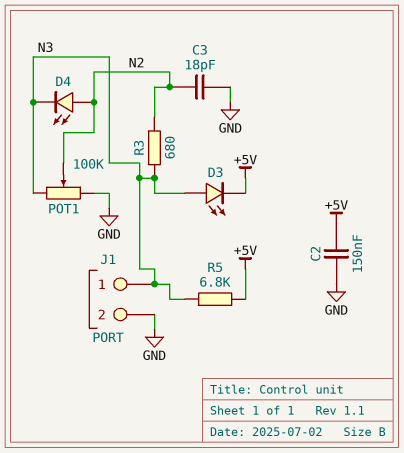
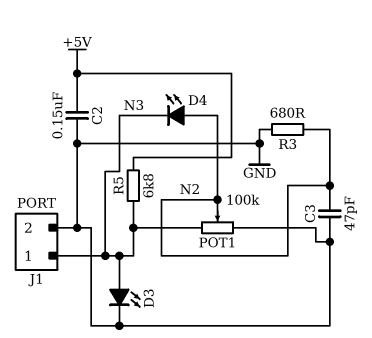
C3: 18pF (GND, N2) -> 47pF (GND, N2)
D3: LED (A N3, K +5V) -> LED (A N3, K GND)
R3: 680 (N2, N3) -> 680 (GND, N2)

